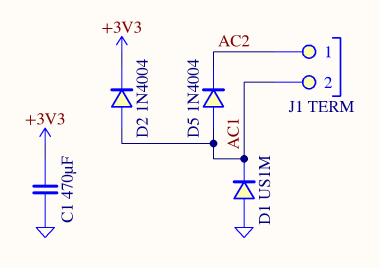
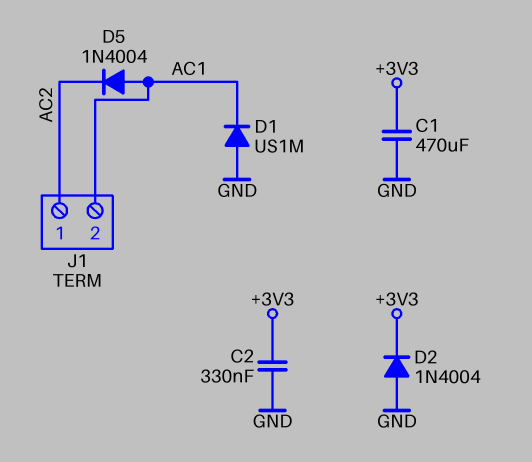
C2: none -> 330nF (+3V3, GND)
D2: diode 1N4004 (A AC1, K +3V3) -> diode 1N4004 (A GND, K +3V3)

